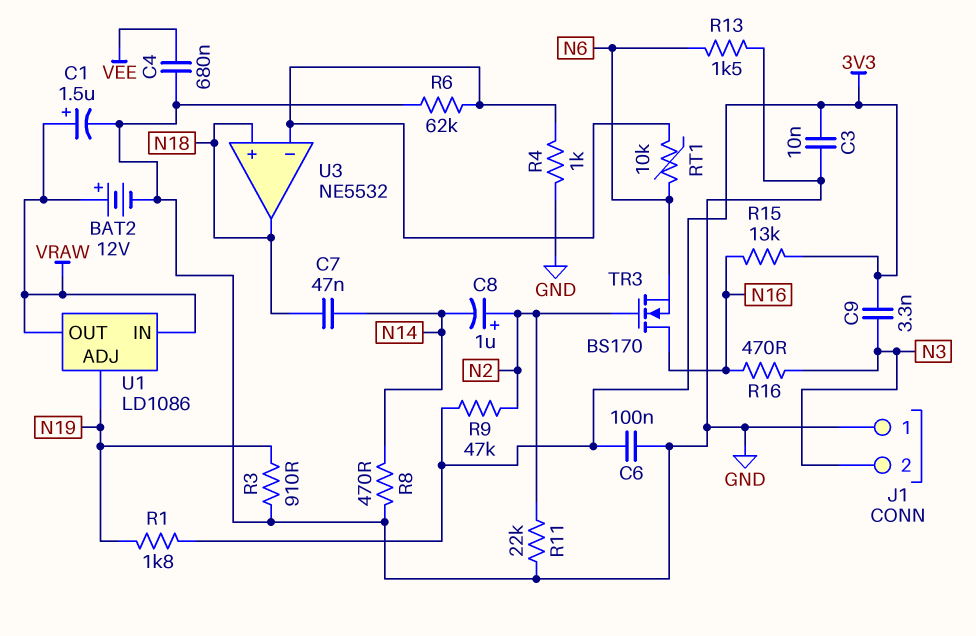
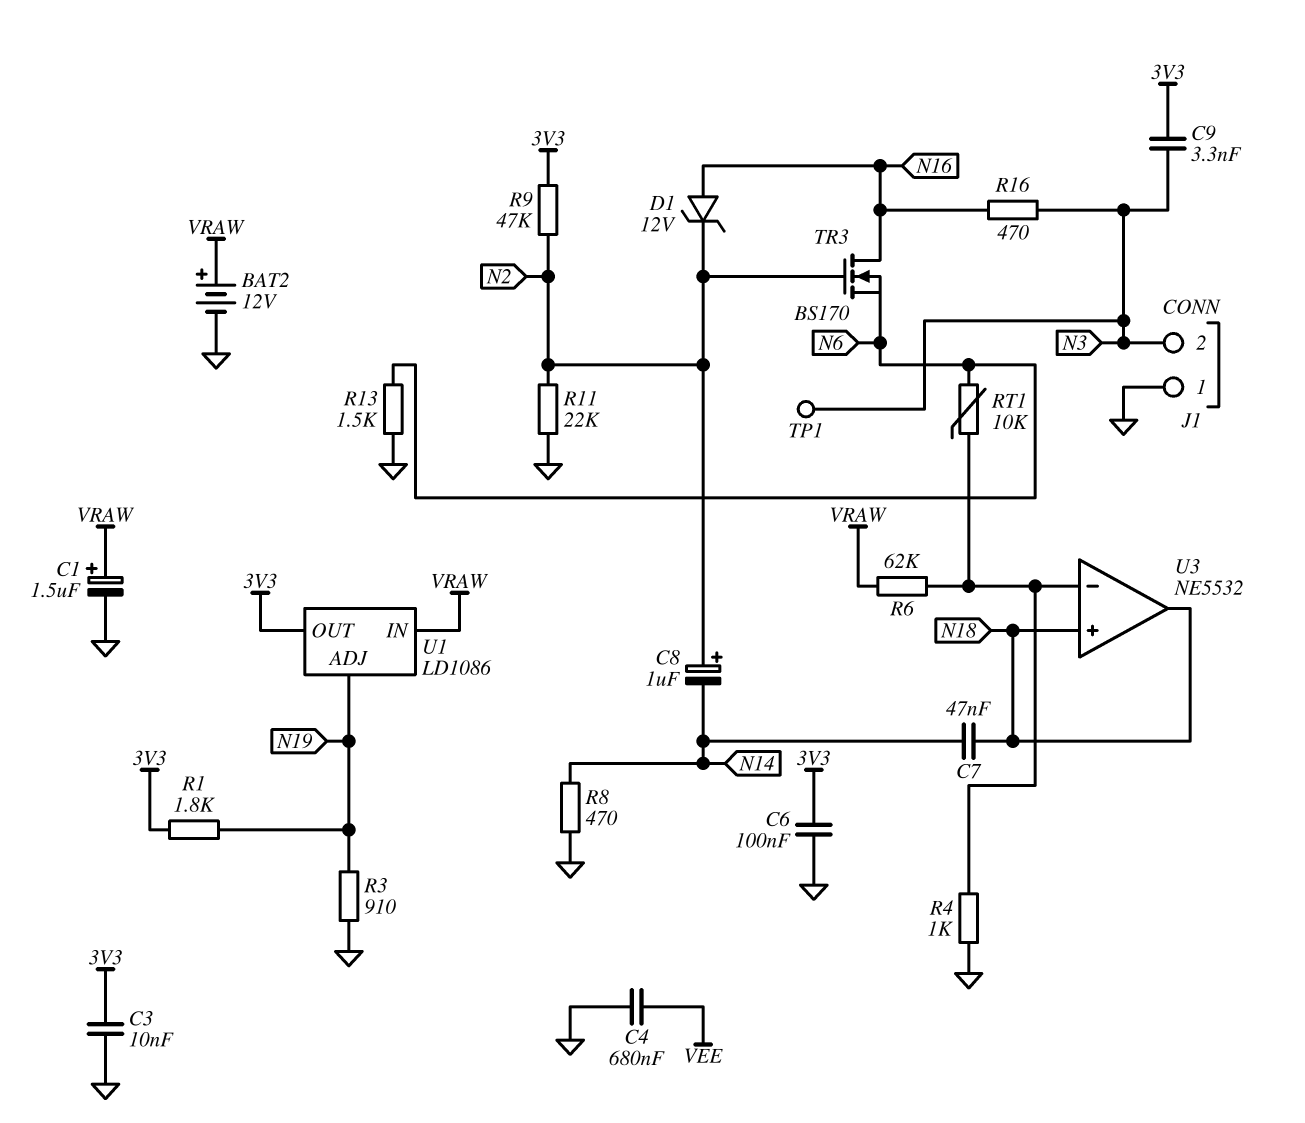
D1: none -> zener 12V (A N16, K N2)
R6: 62k (GND, U3/in-) -> 62k (U3/in-, VRAW)
R15: 13k (3V3, N16) -> none
TP1: none -> test point (N3)
U1 pin OUT: VRAW -> 3V3

